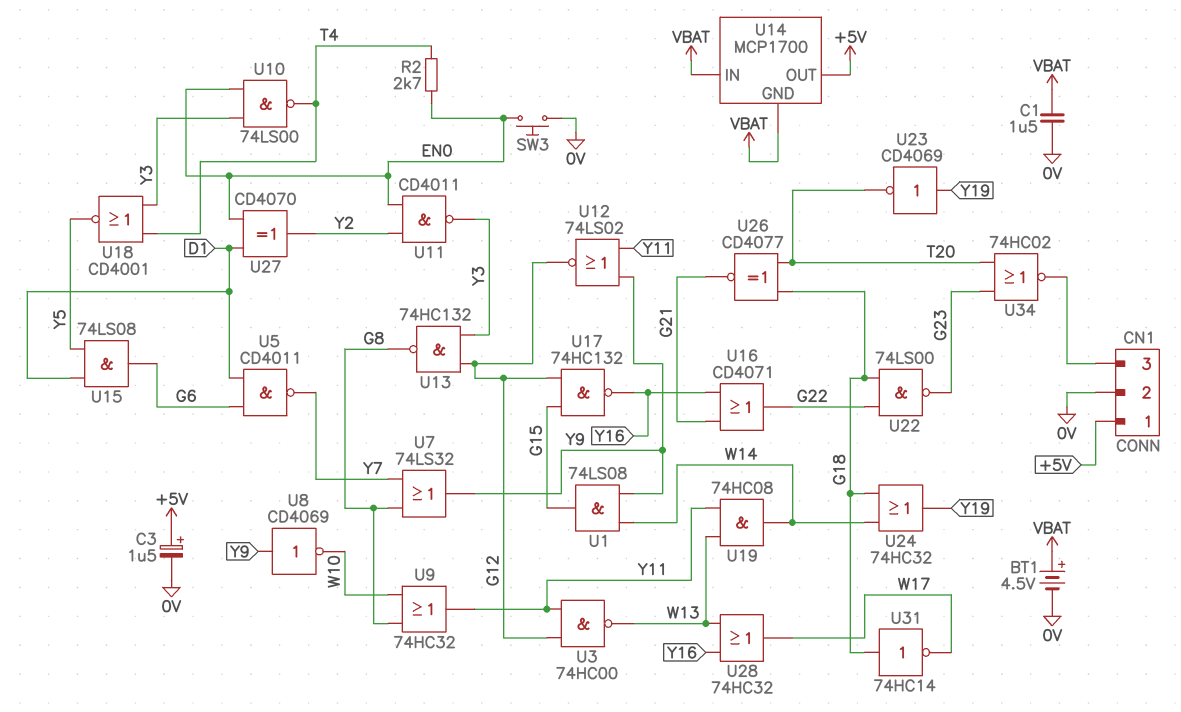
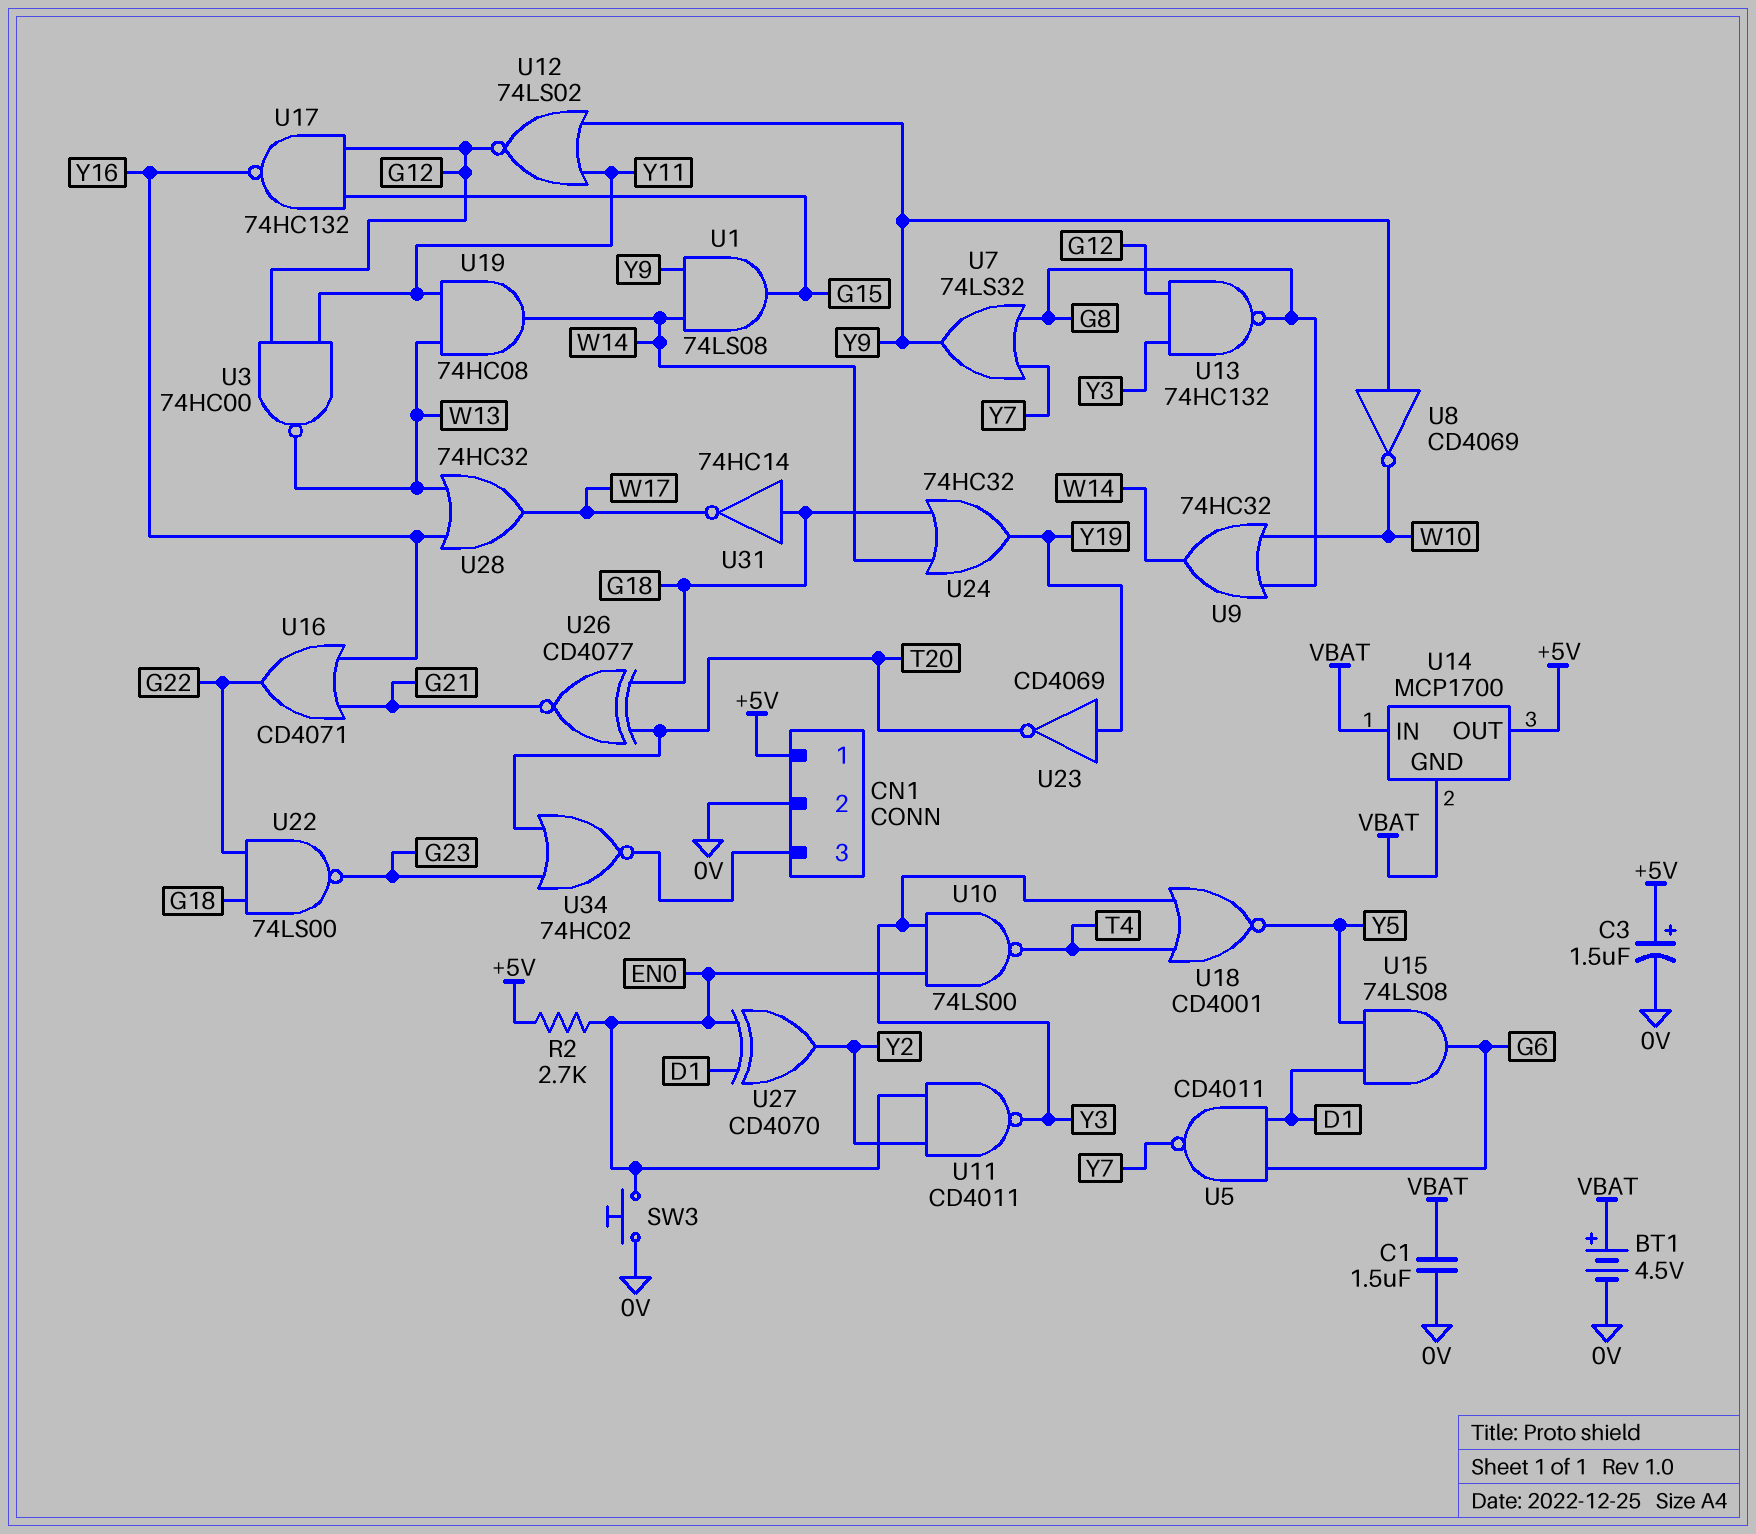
R2: 2.7k (EN0, T4) -> 2.7k (+5V, EN0)
U9: OR 74HC32 (in G8, in W10, out Y11) -> OR 74HC32 (in G8, in W10, out W14)

